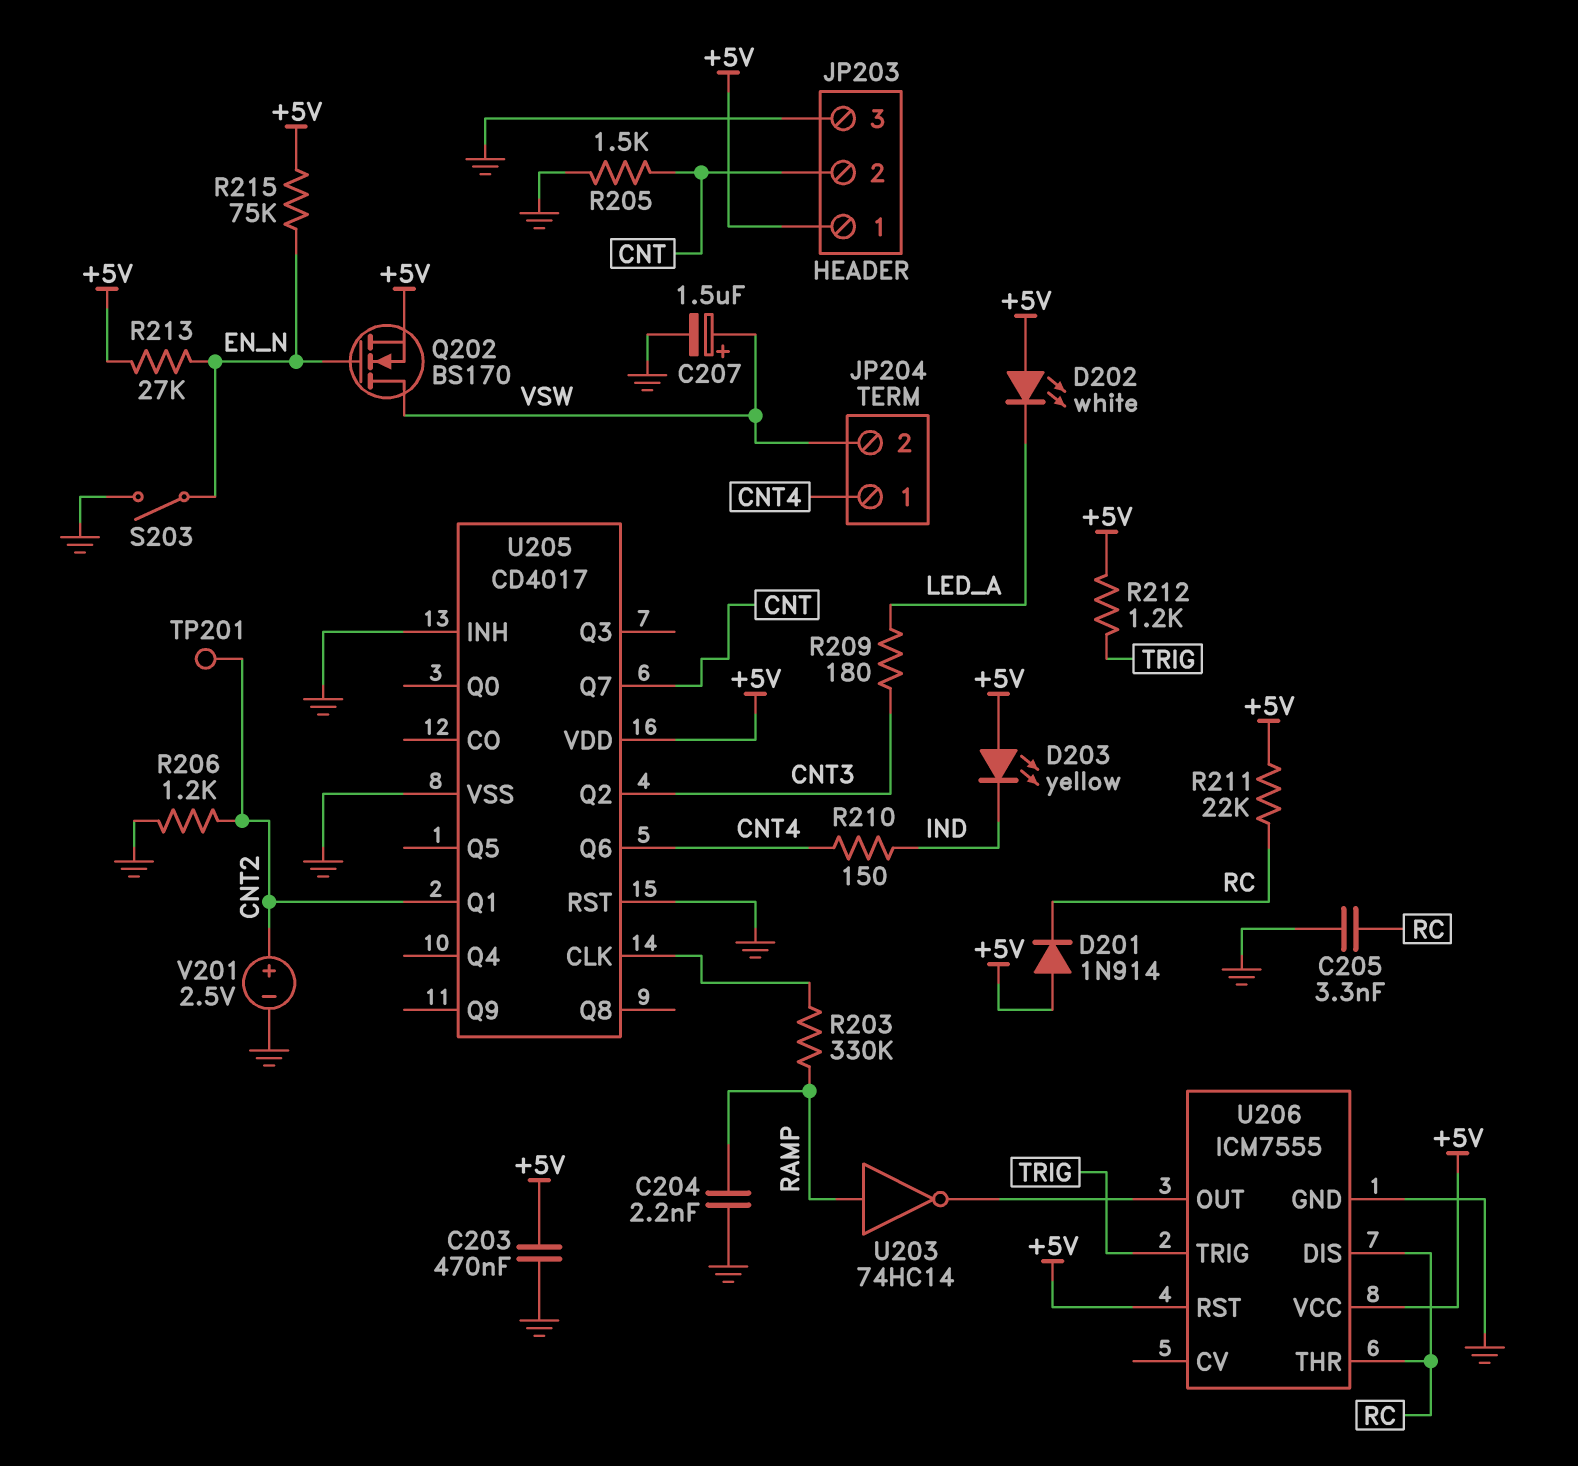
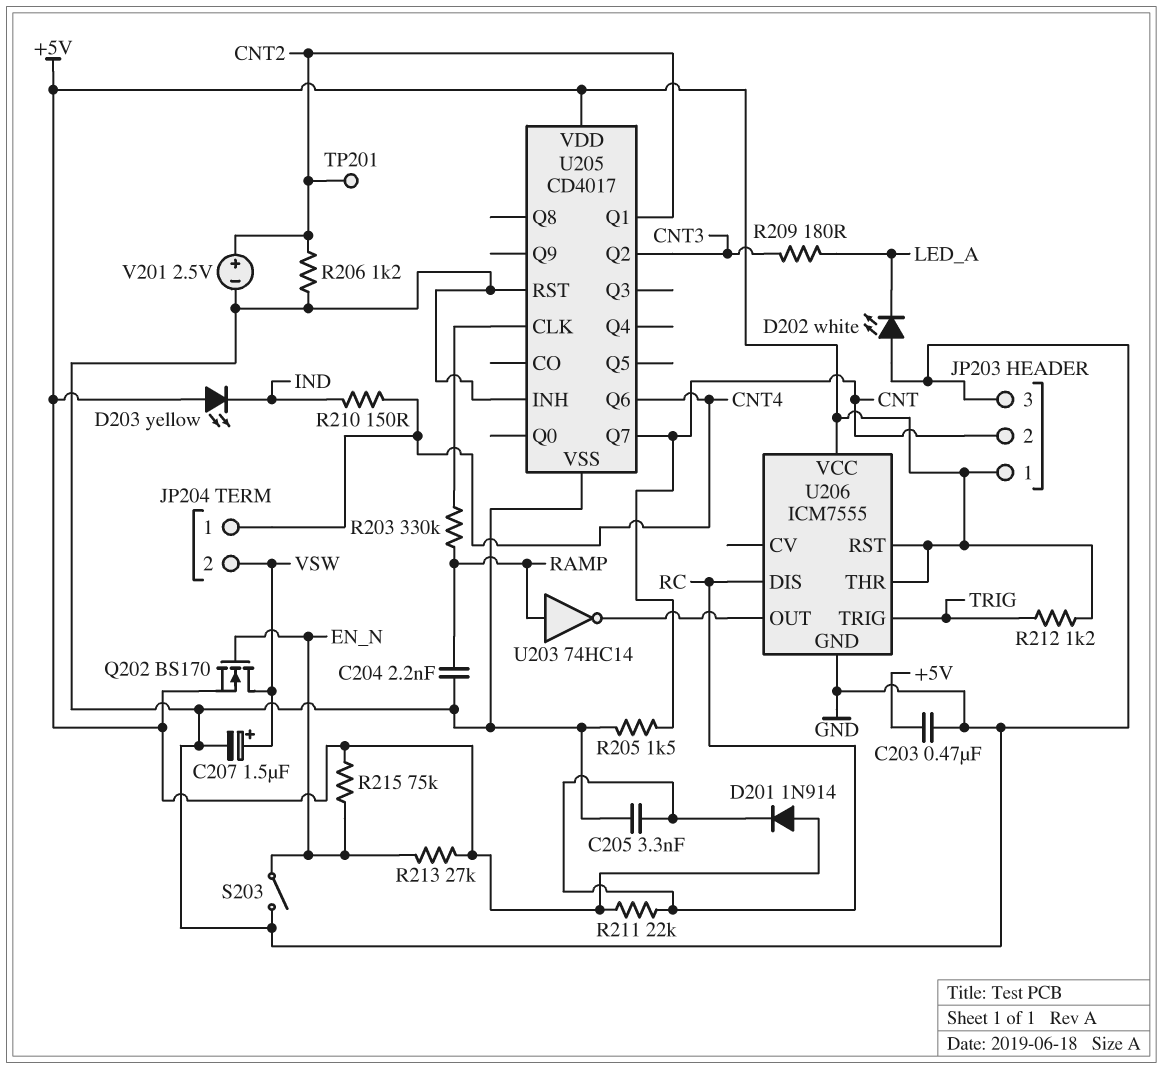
D202: LED white (A +5V, K LED_A) -> LED white (A GND, K LED_A)
U206 pin THR: RC -> +5V

